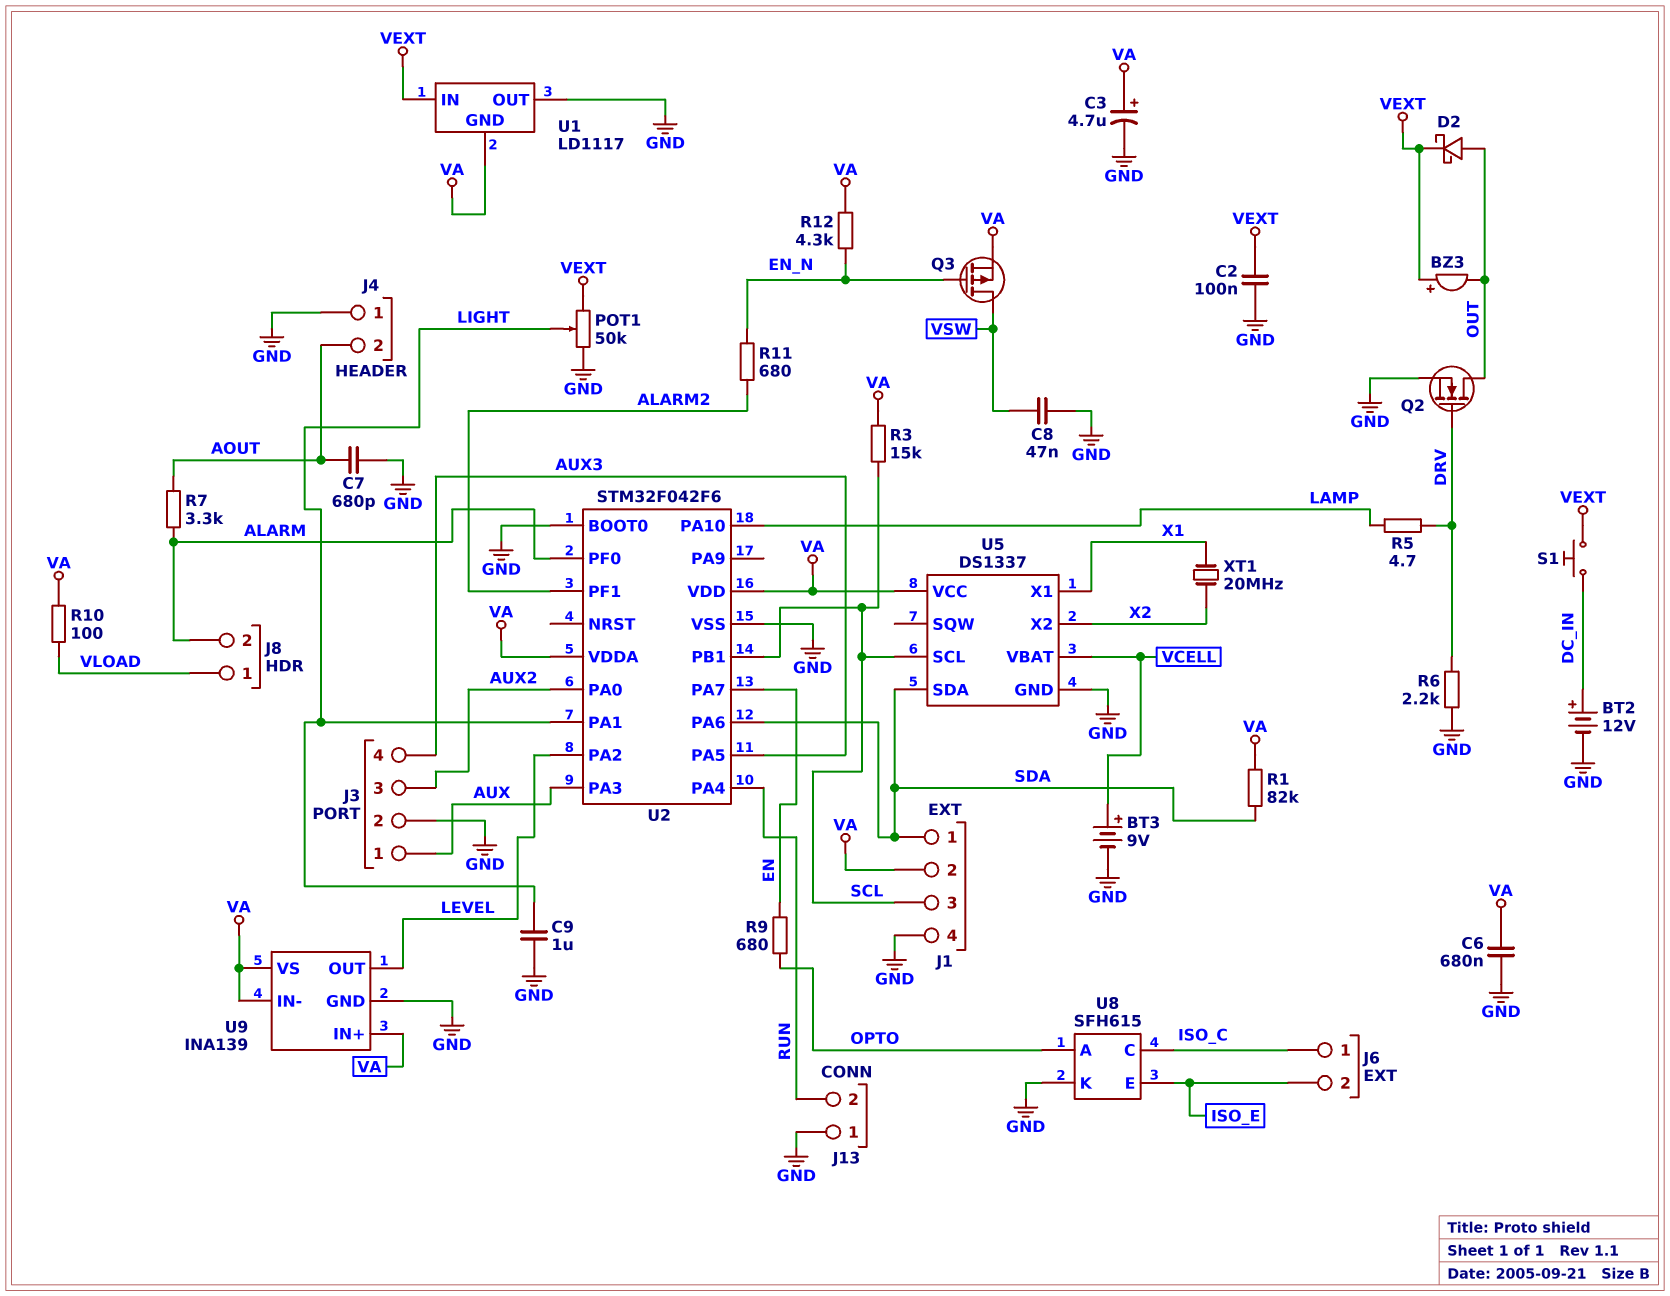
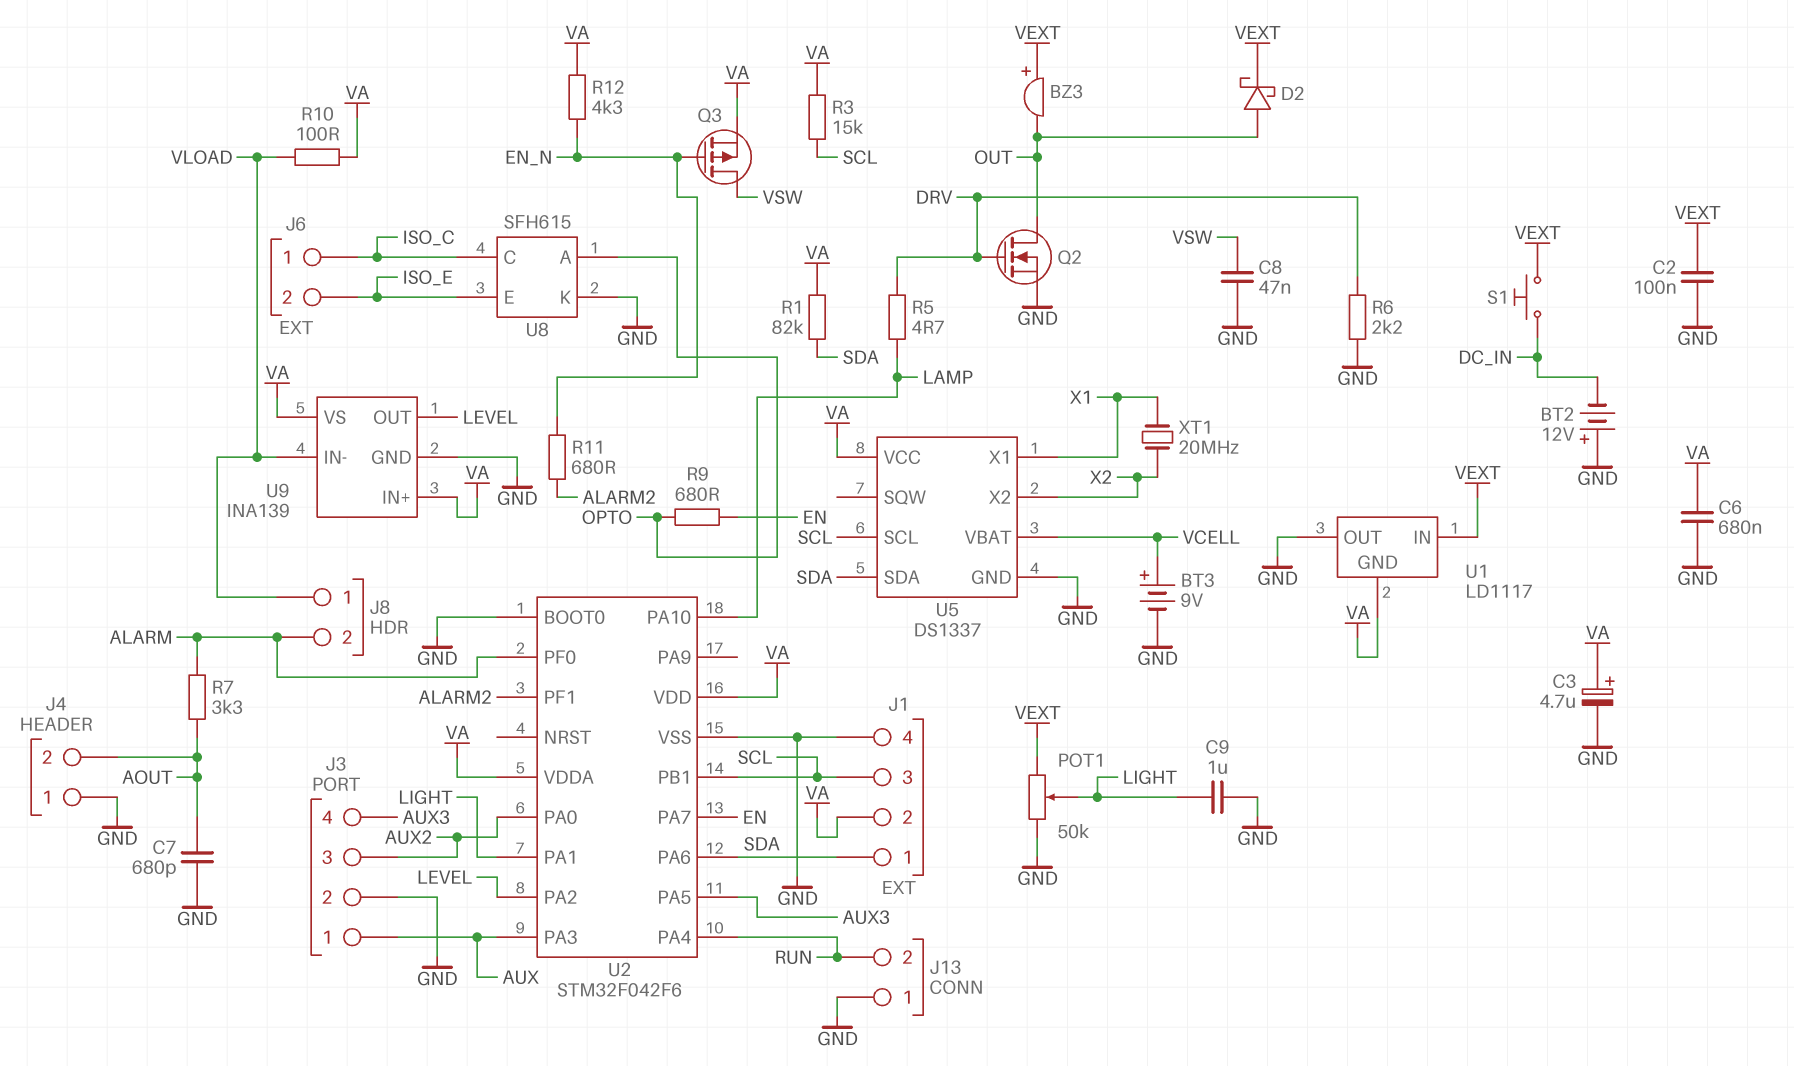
BT2: 12V (plus DC_IN, minus GND) -> 12V (plus GND, minus DC_IN)
U9 pin IN-: VA -> VLOAD

